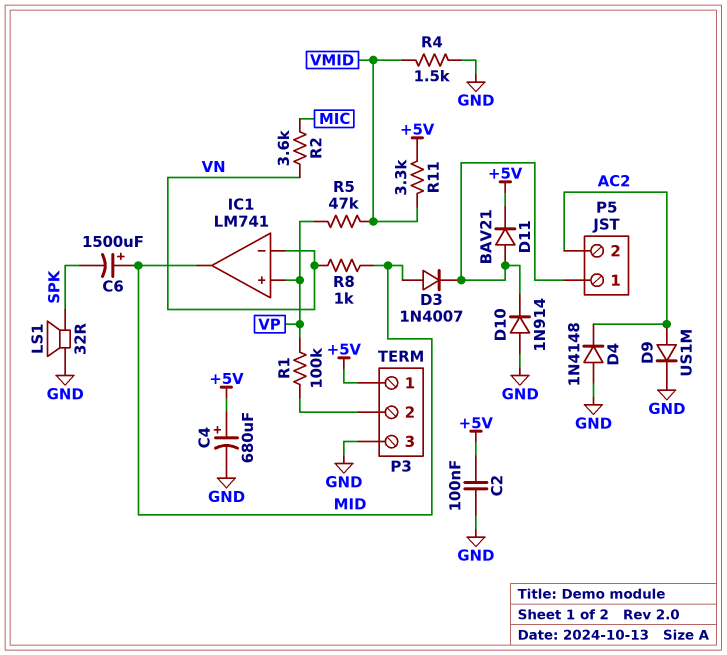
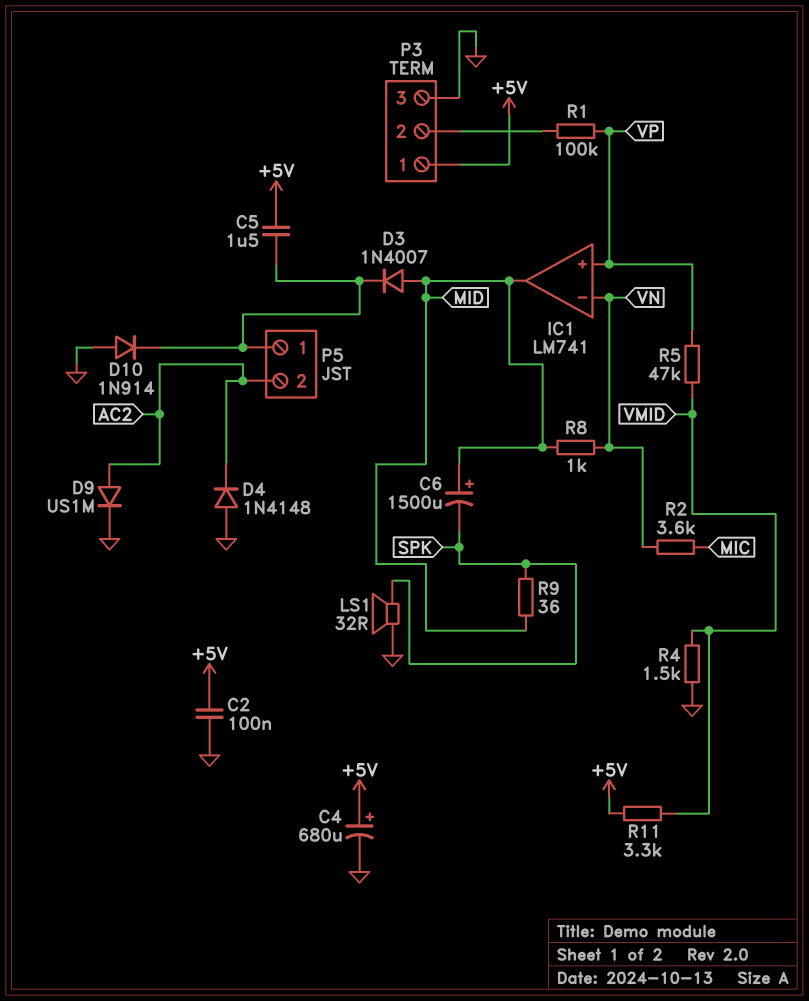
C5: none -> 1.5uF (+5V, P5/1)
D11: diode BAV21 (A P5/1, K +5V) -> none
R9: none -> 36 (MID, SPK)

